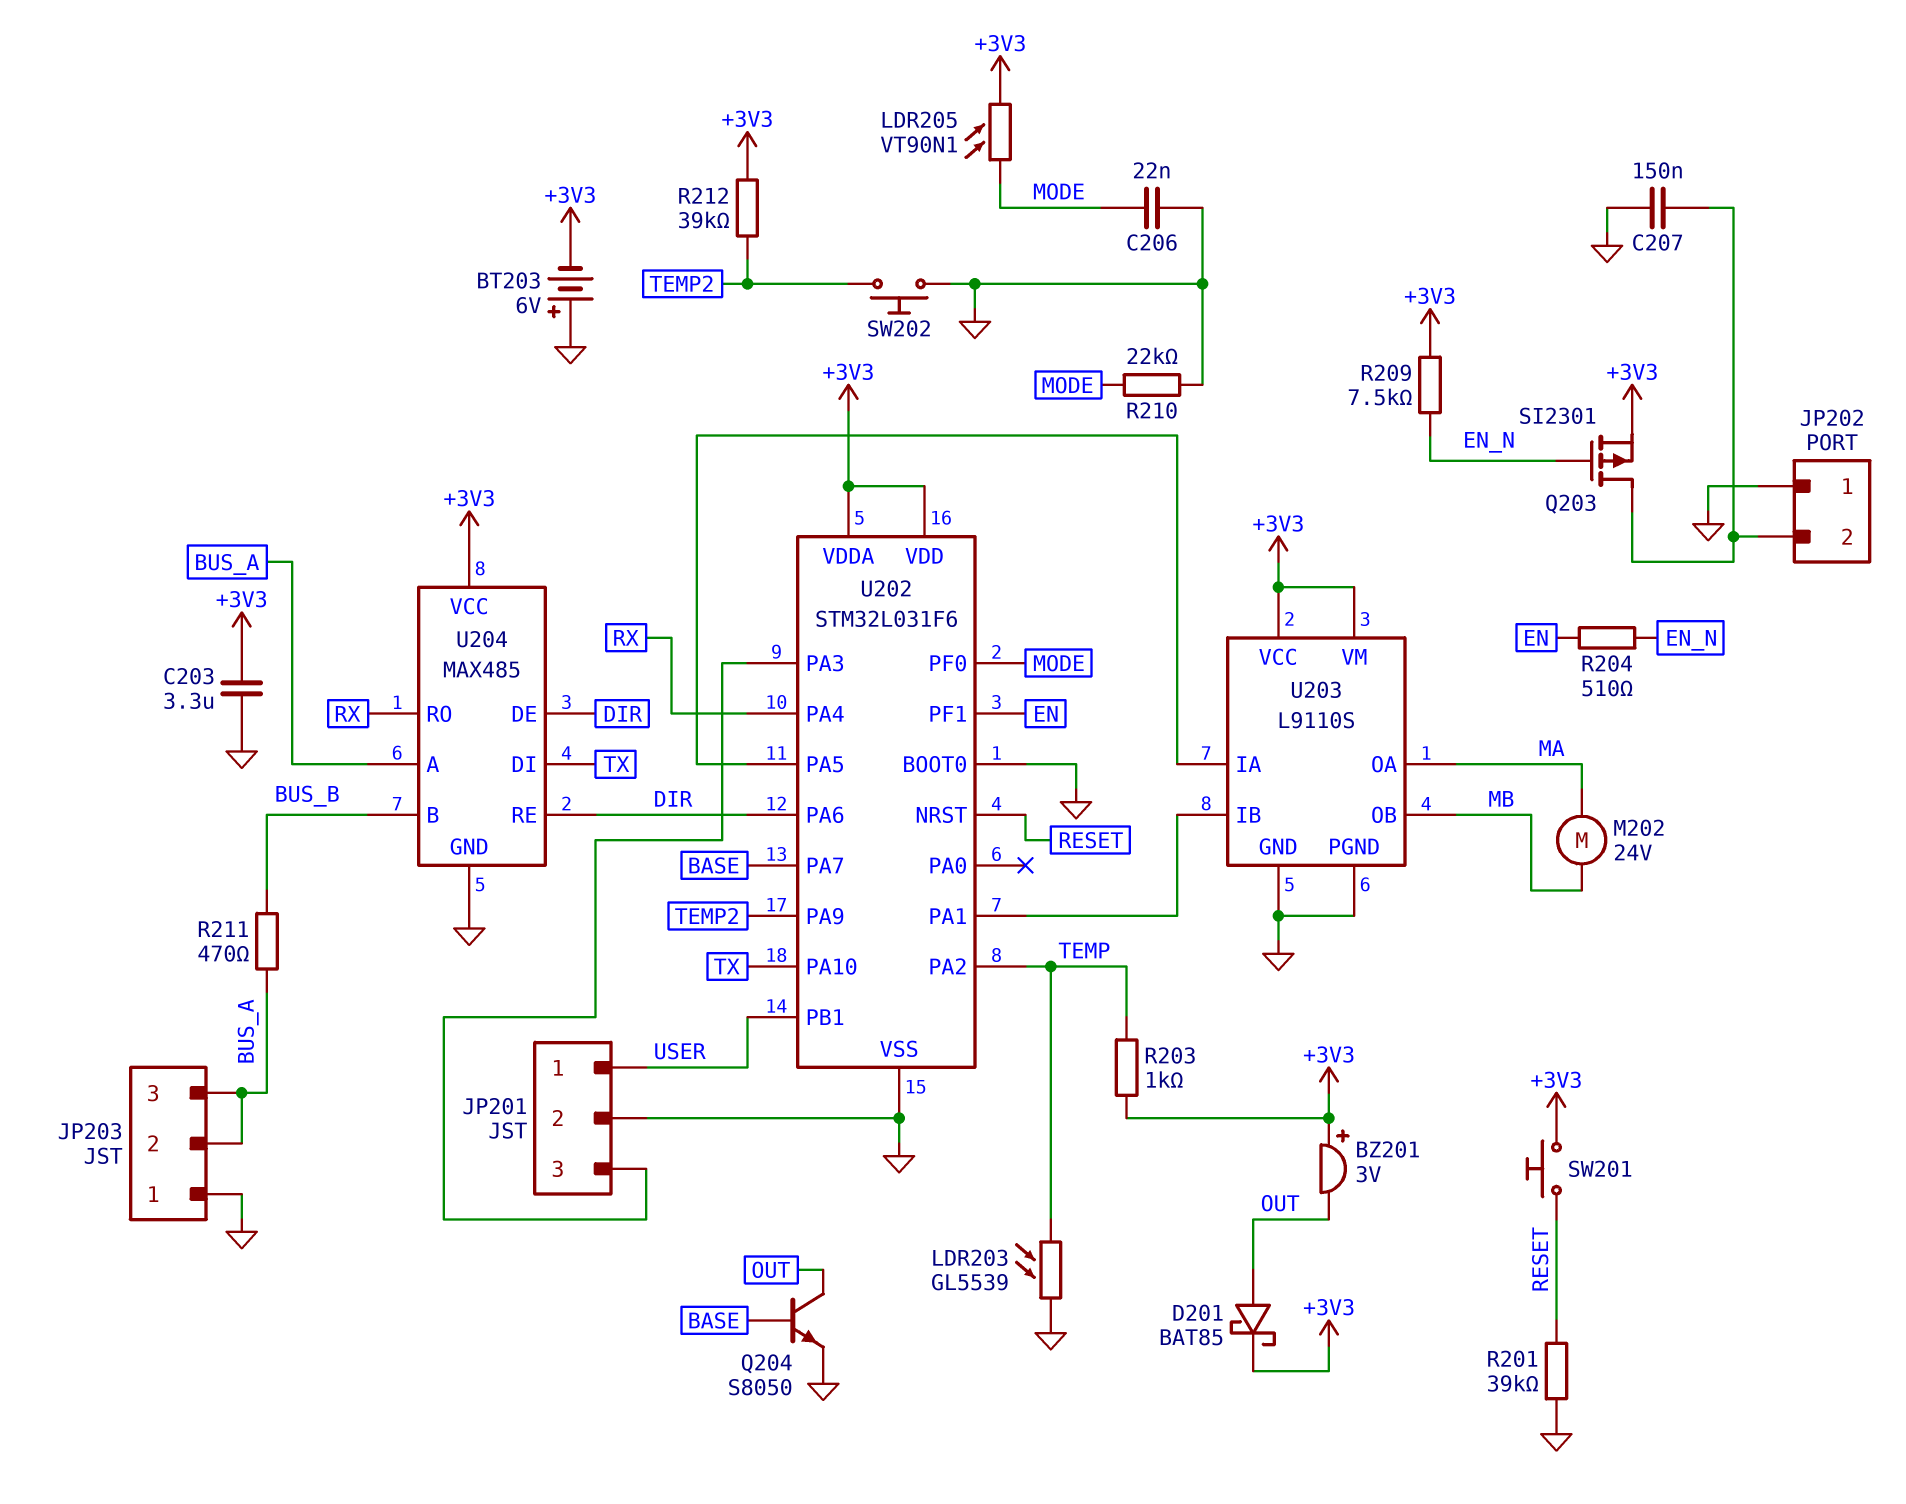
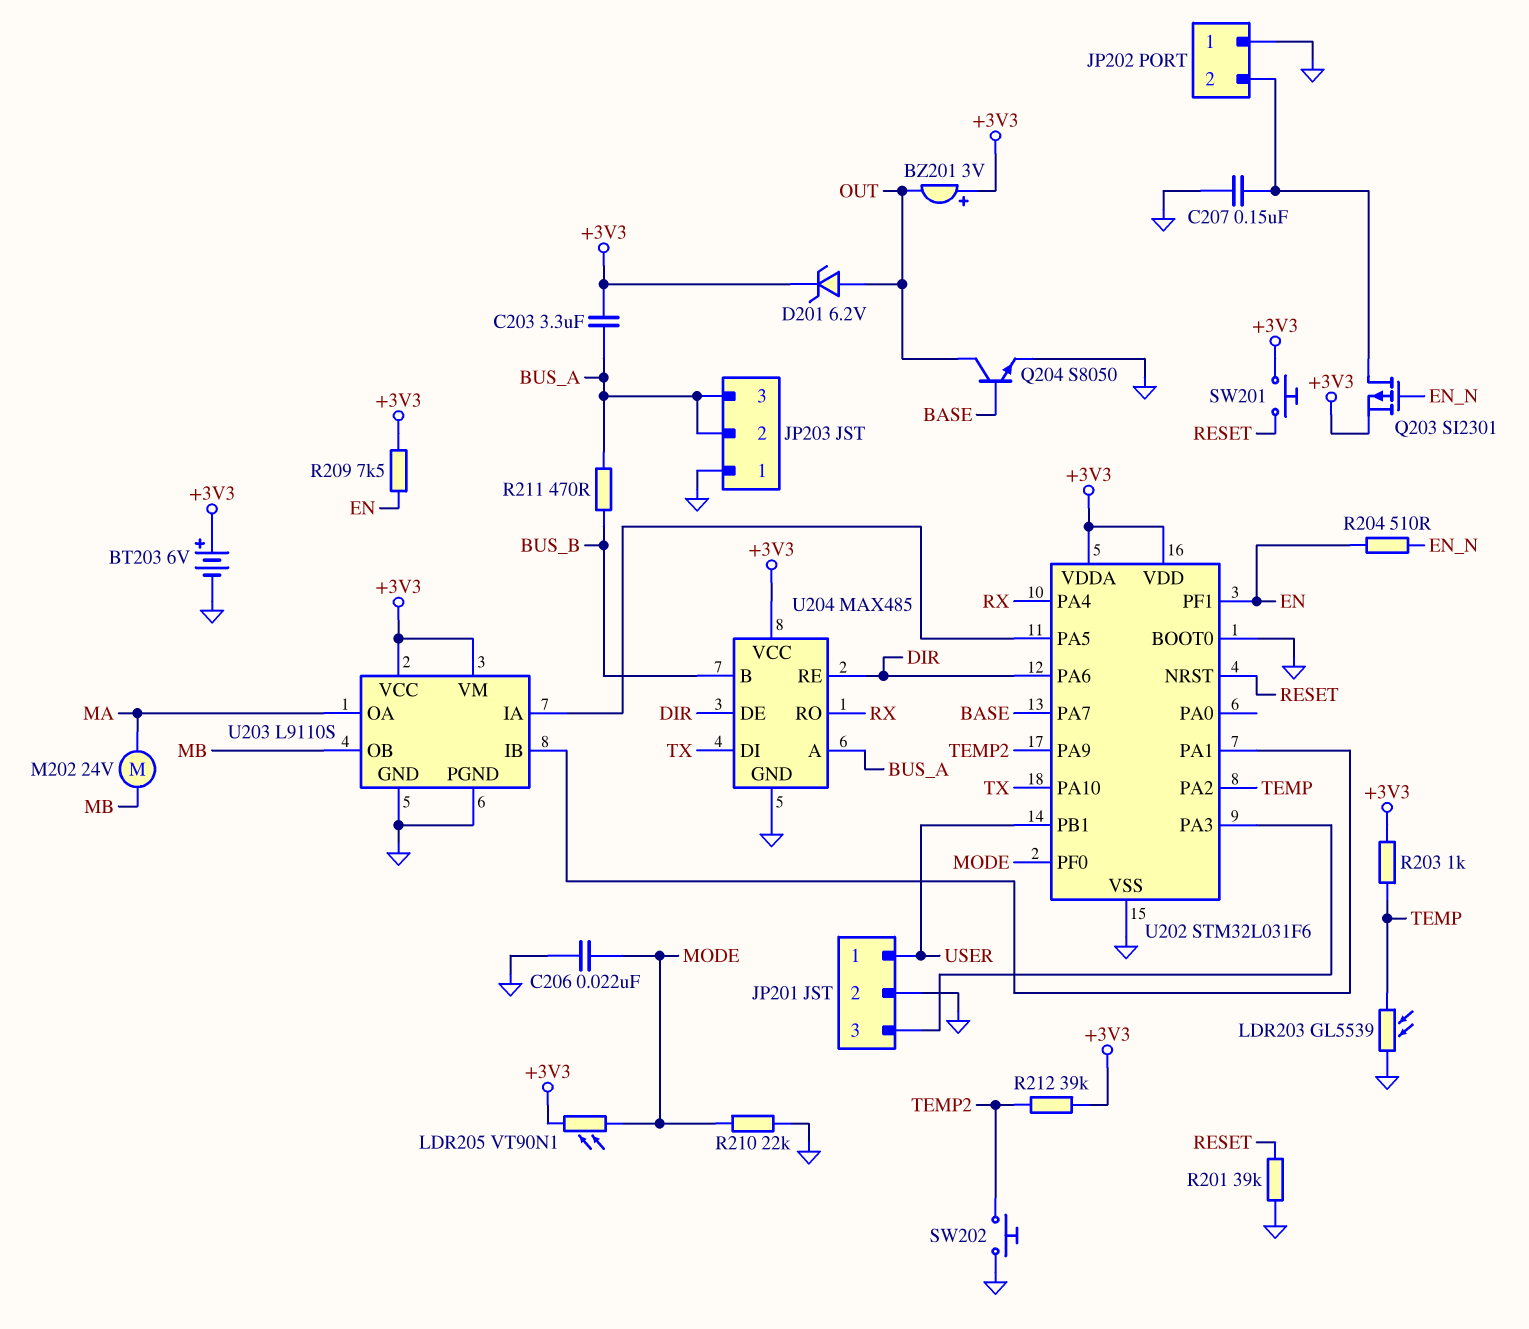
BT203: 6V (plus GND, minus +3V3) -> 6V (plus +3V3, minus GND)
C203: 3.3uF (+3V3, GND) -> 3.3uF (+3V3, BUS_A)
D201: schottky BAT85 (A OUT, K +3V3) -> zener 6.2V (A OUT, K +3V3)
R209: 7.5k (+3V3, EN_N) -> 7.5k (+3V3, EN)

